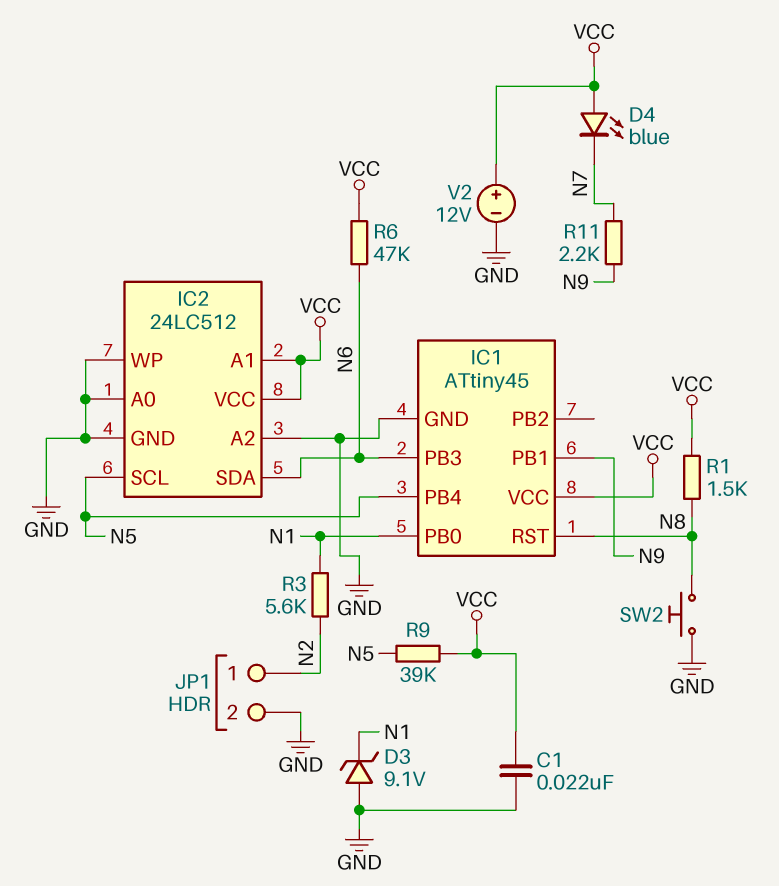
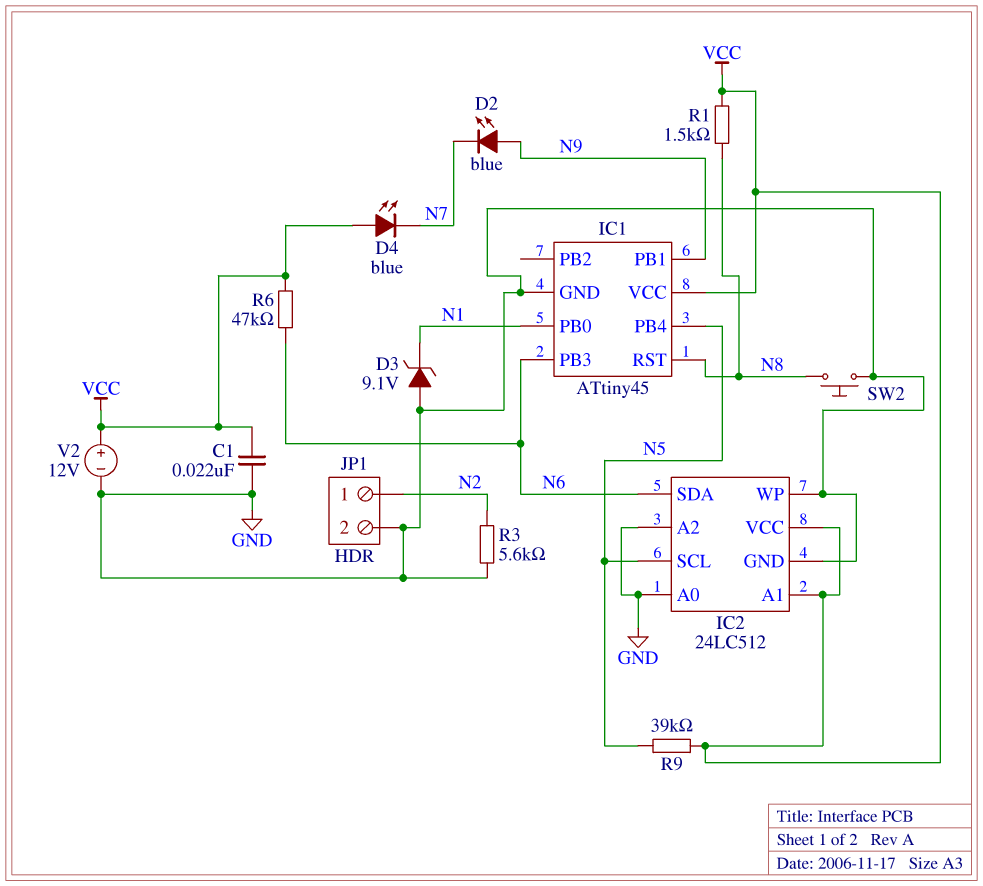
D2: none -> LED blue (A N9, K N7)
R3: 5.6k (N1, N2) -> 5.6k (GND, N2)
R11: 2.2k (N7, N9) -> none

